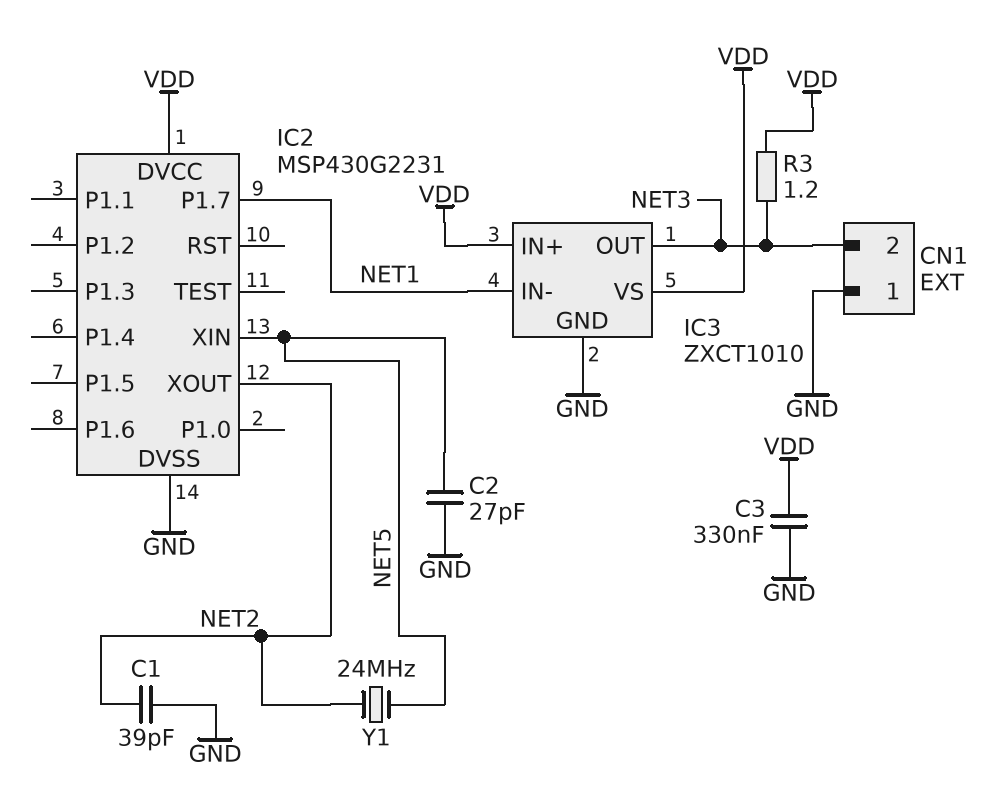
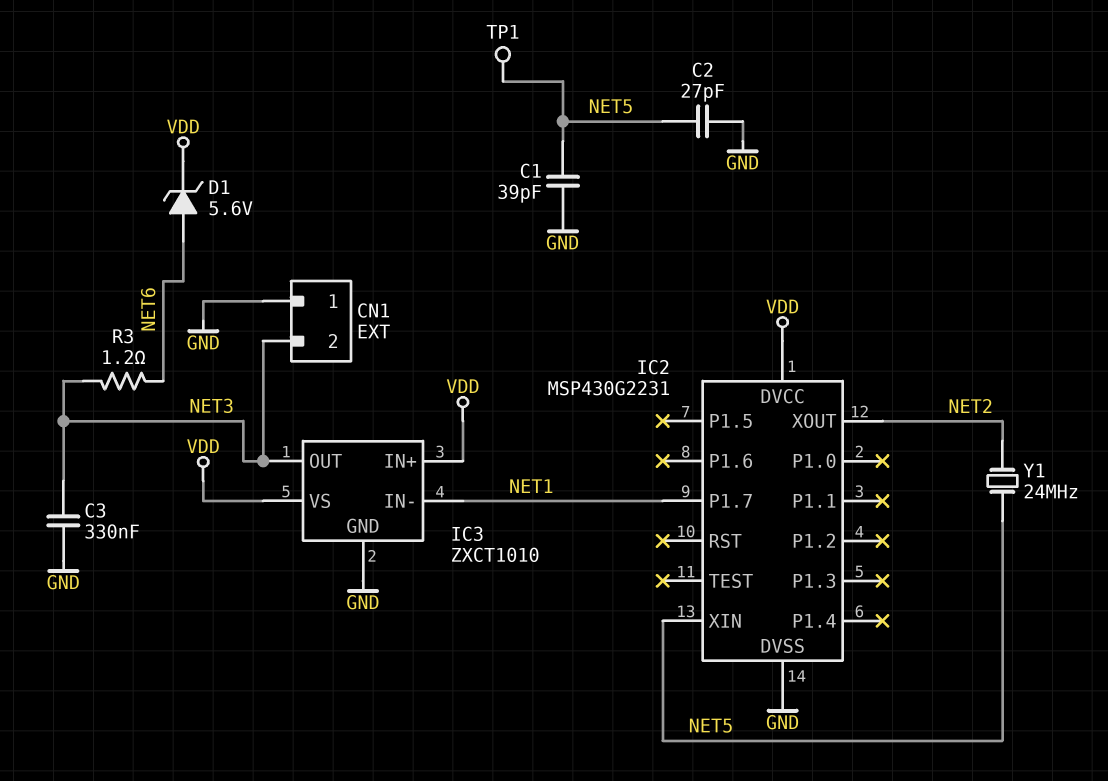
C1: 39pF (GND, NET2) -> 39pF (GND, NET5)
C3: 330nF (GND, VDD) -> 330nF (GND, NET3)
D1: none -> zener 5.6V (A NET6, K VDD)
R3: 1.2 (NET3, VDD) -> 1.2 (NET3, NET6)
TP1: none -> test point (NET5)

